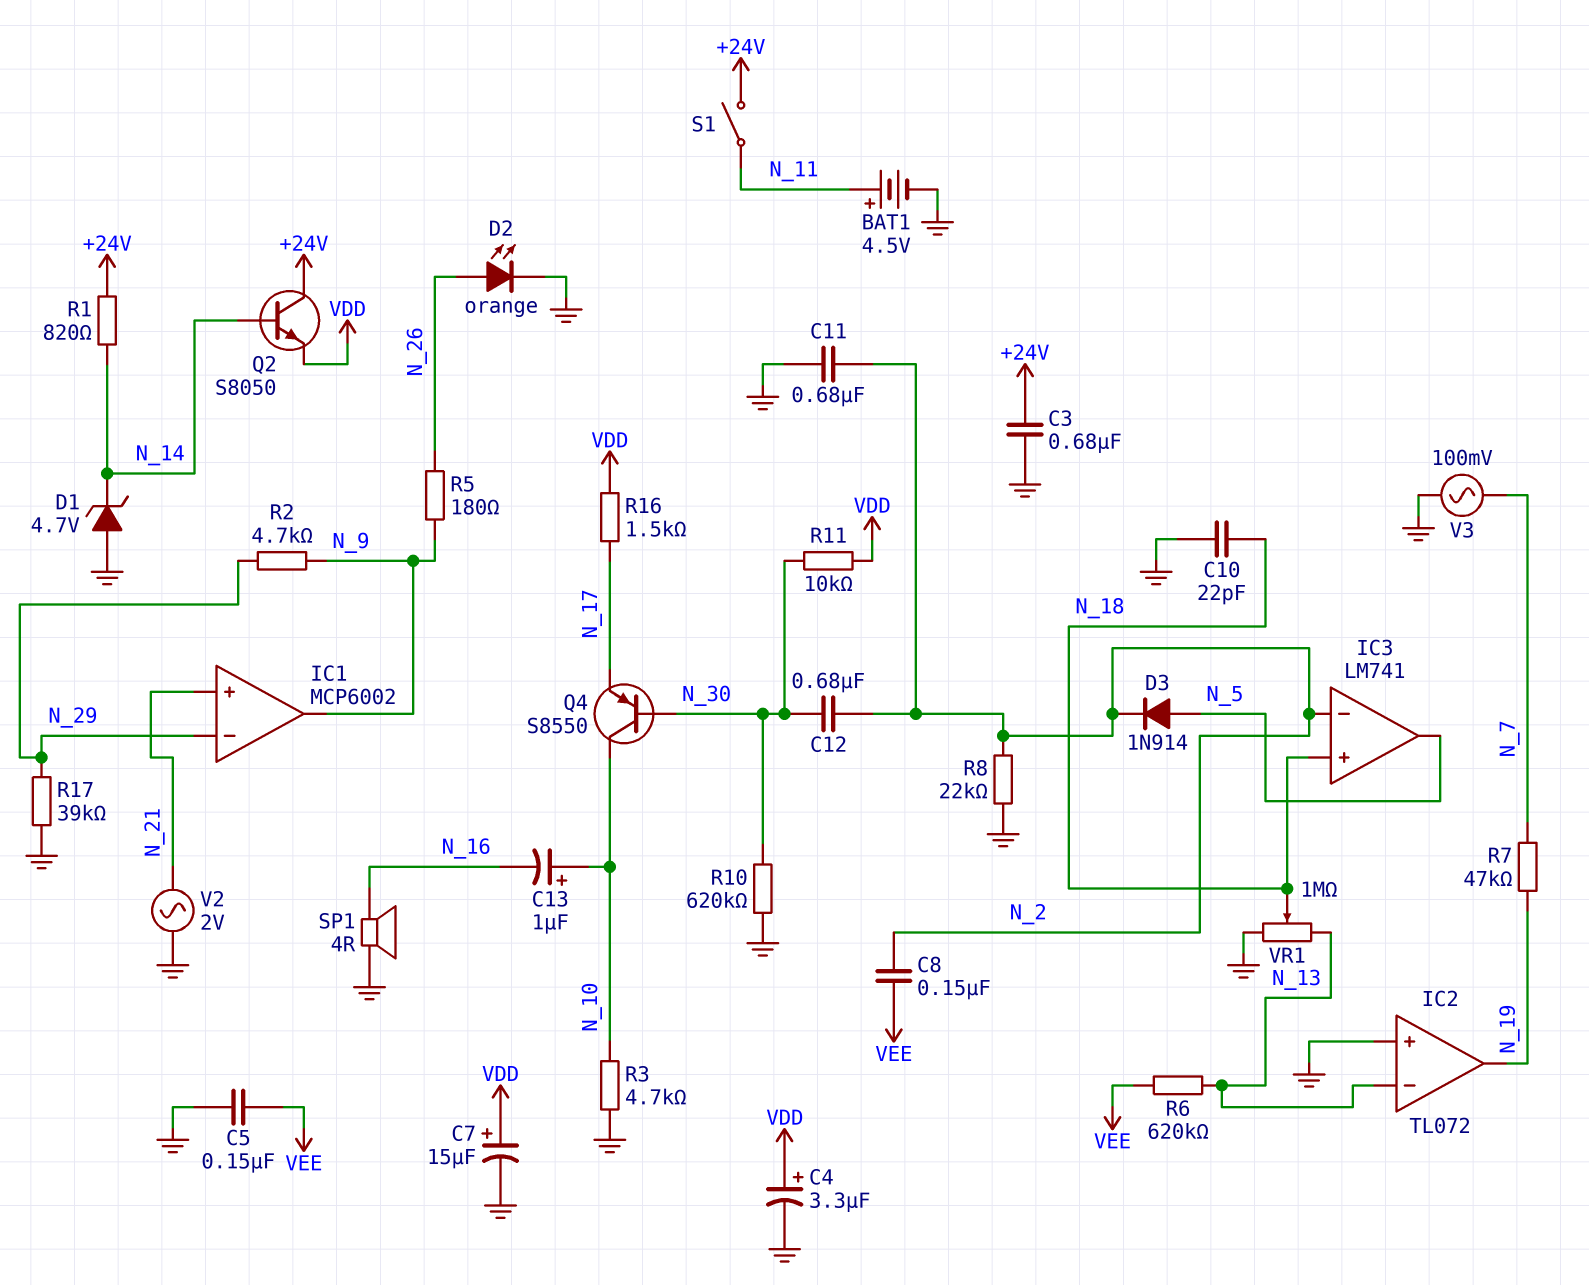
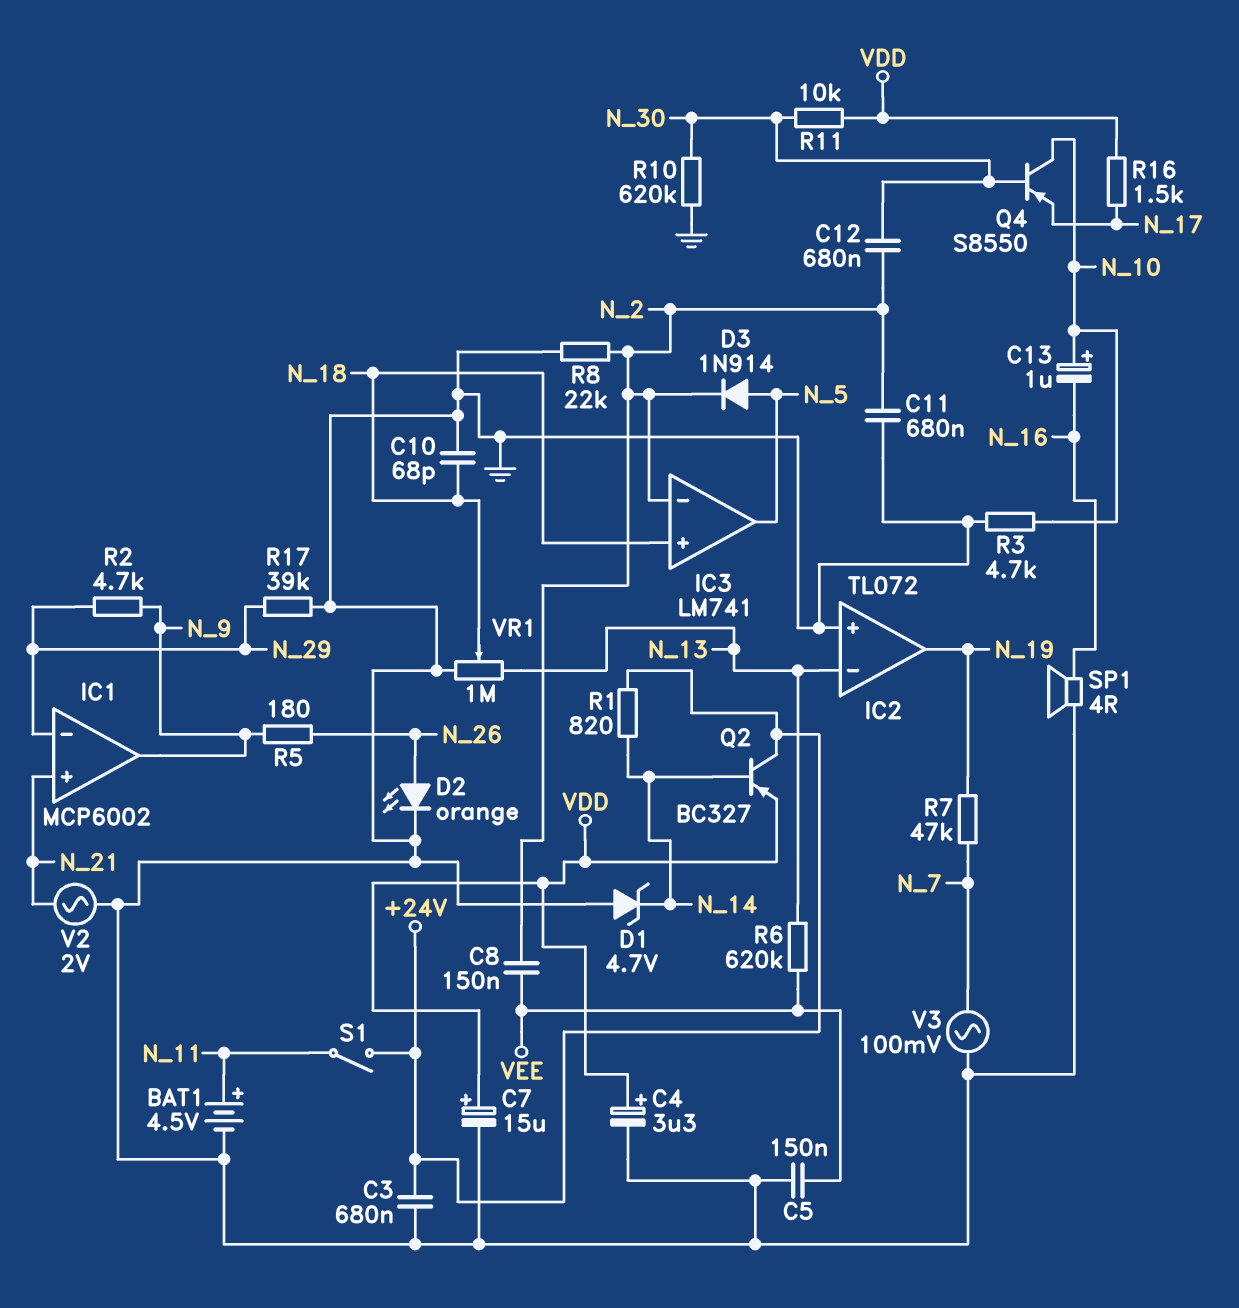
C10: 22pF (GND, N_18) -> 68pF (GND, N_18)
Q2: NPN S8050 (B N_14, C +24V, E VDD) -> PNP BC327 (B N_14, C +24V, E VDD)

